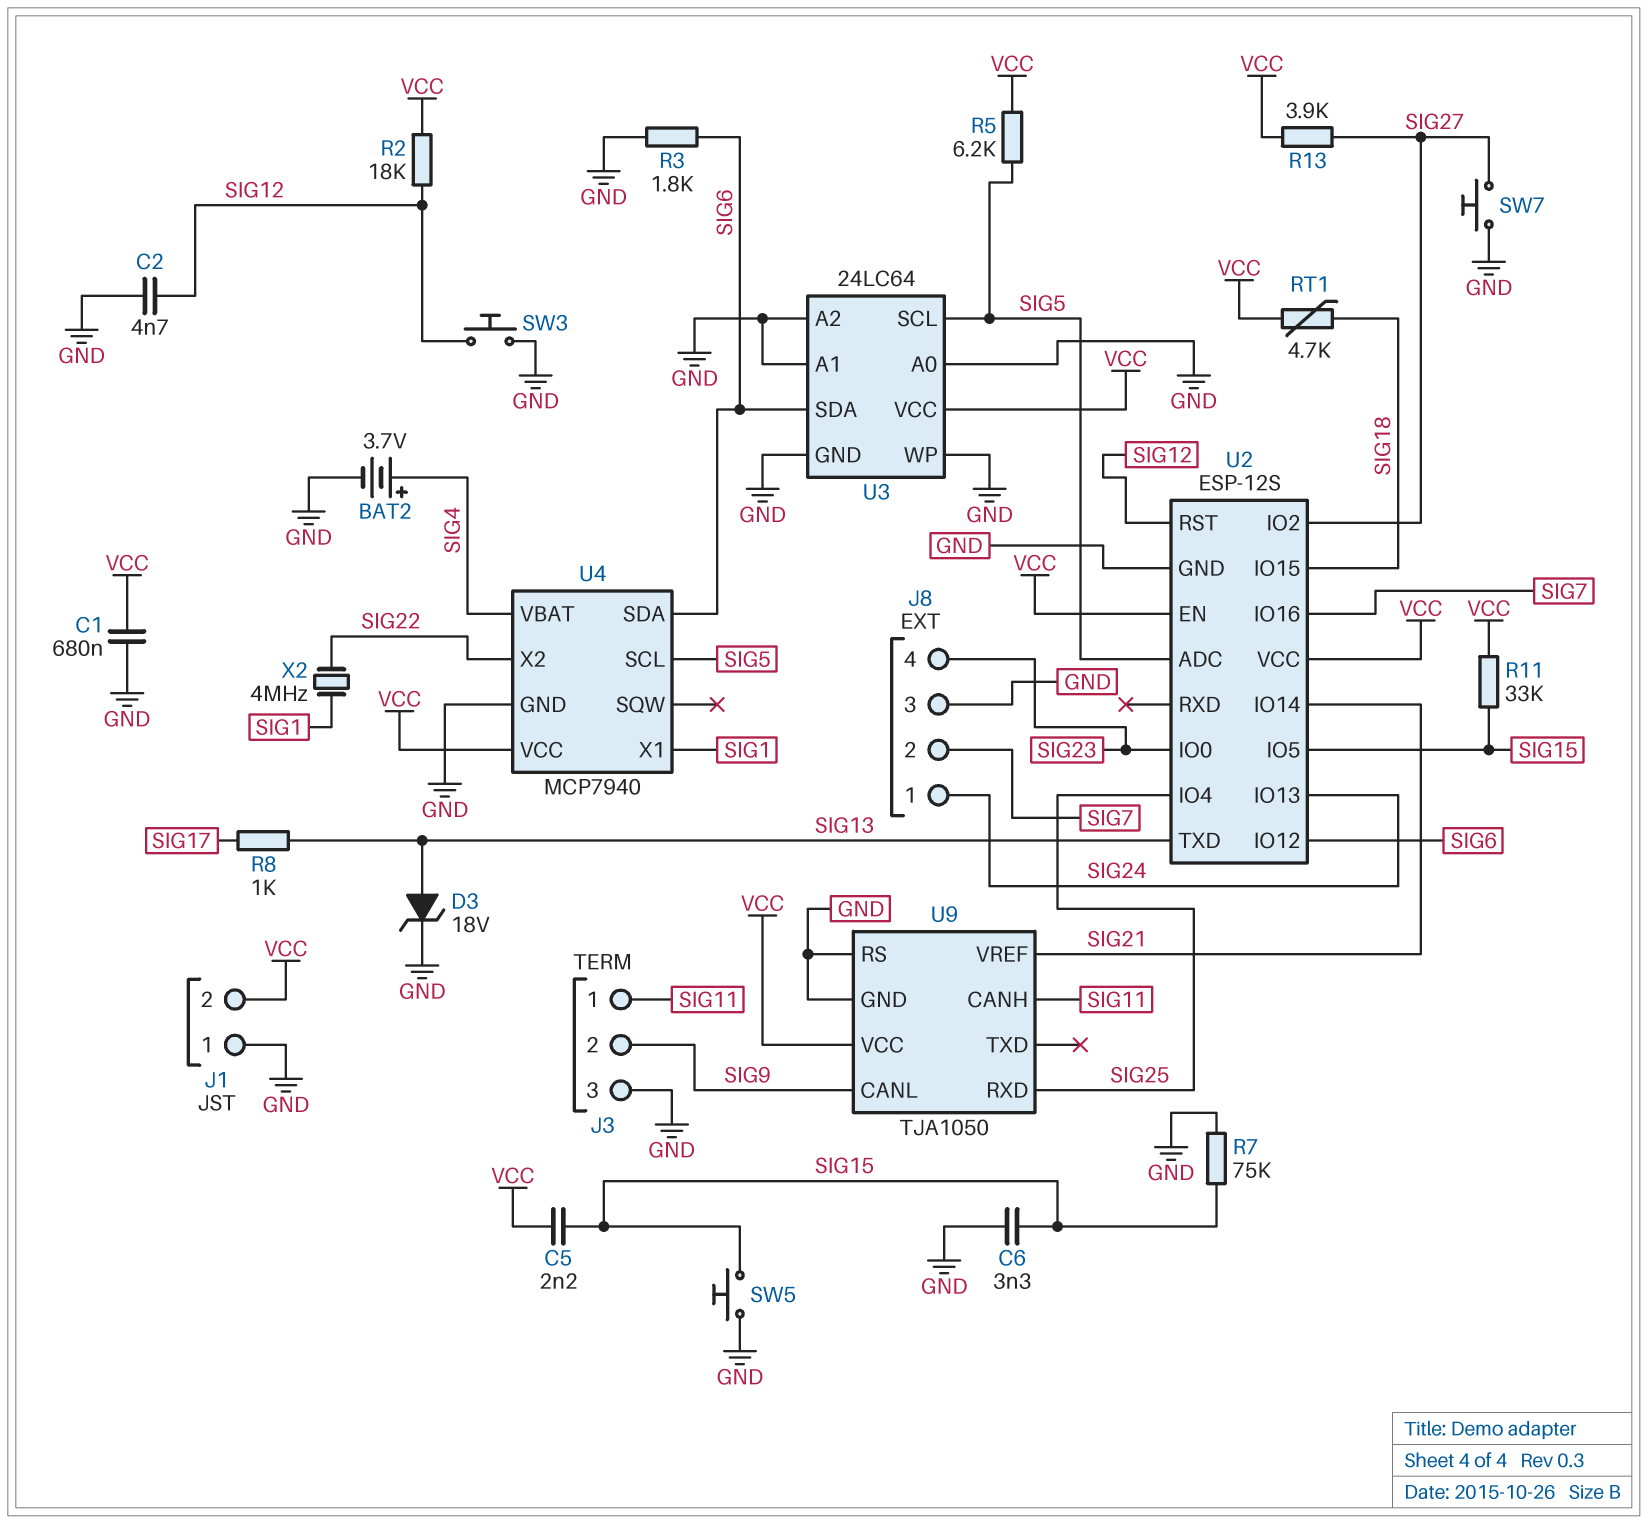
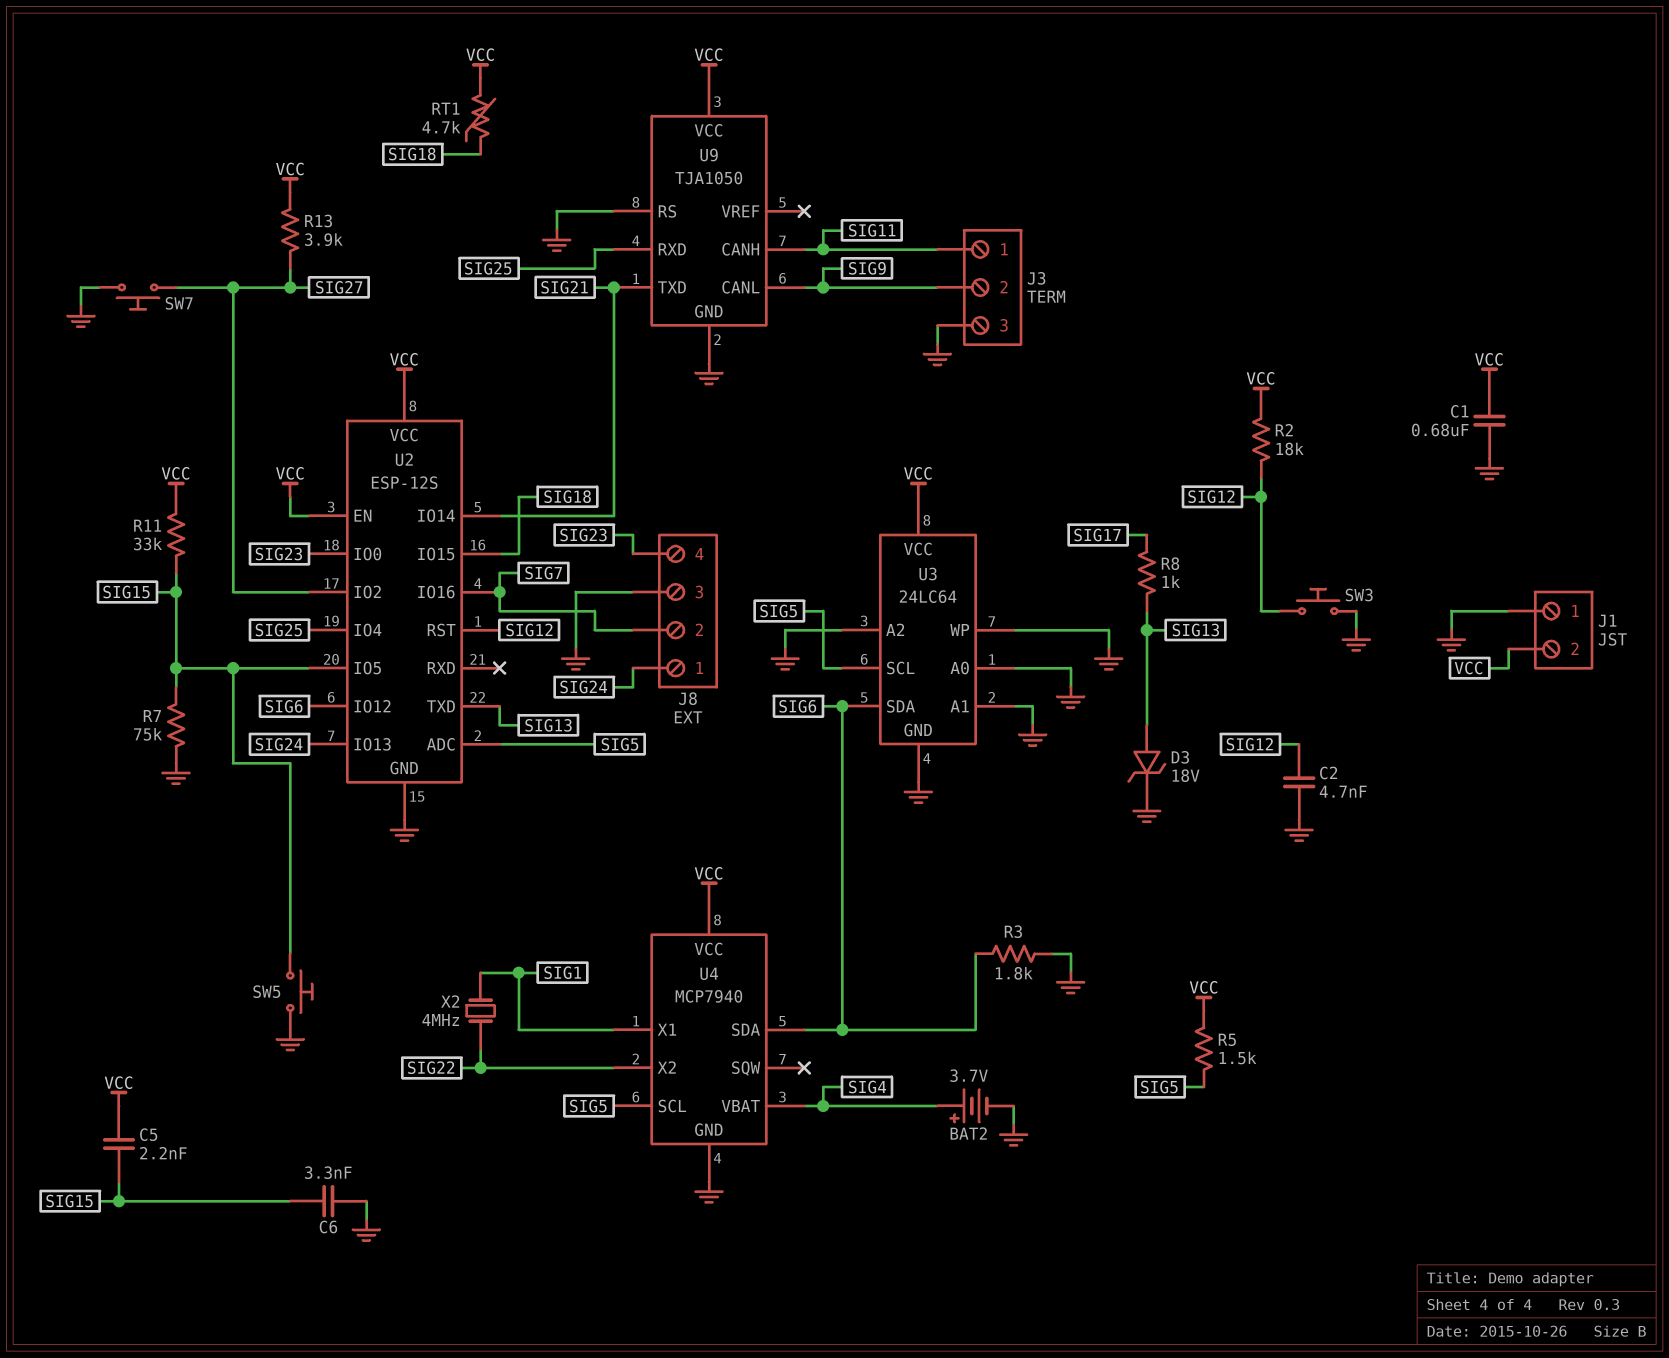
R5: 6.2k (SIG5, VCC) -> 1.5k (SIG5, VCC)
U9 pin TXD: none -> SIG21
U9 pin VREF: SIG21 -> none

